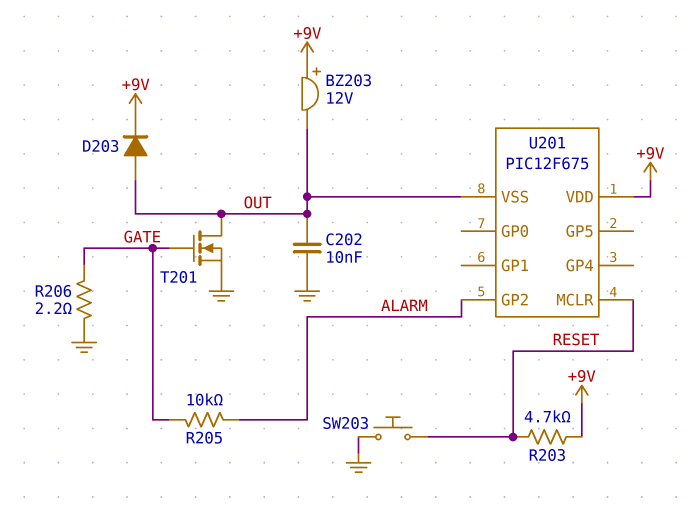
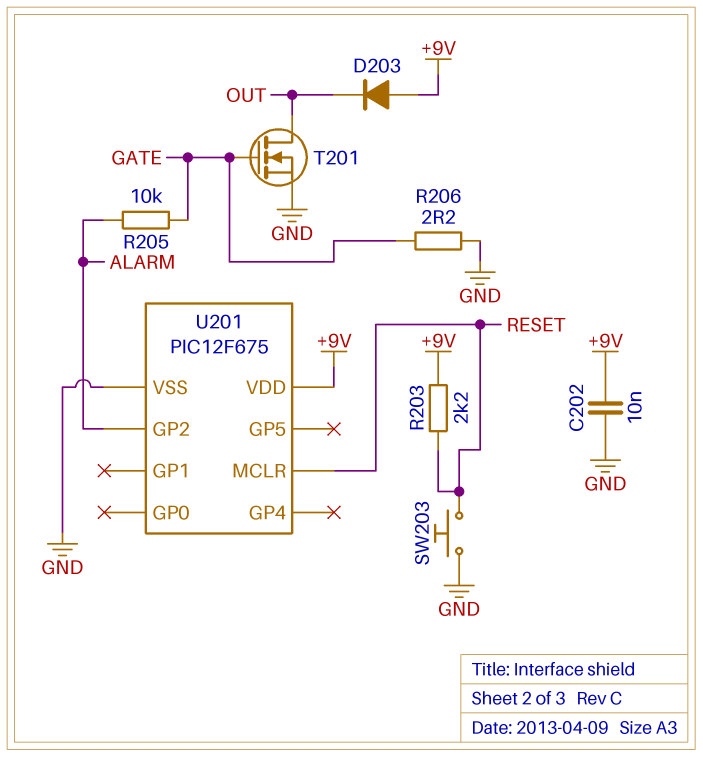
BZ203: buzzer 12V (plus +9V, minus OUT) -> none
C202: 10nF (GND, OUT) -> 10nF (+9V, GND)
D203: diode (A OUT, K +9V) -> diode (A +9V, K OUT)
R203: 4.7k (+9V, RESET) -> 2.2k (+9V, RESET)
U201 pin VSS: OUT -> GND

